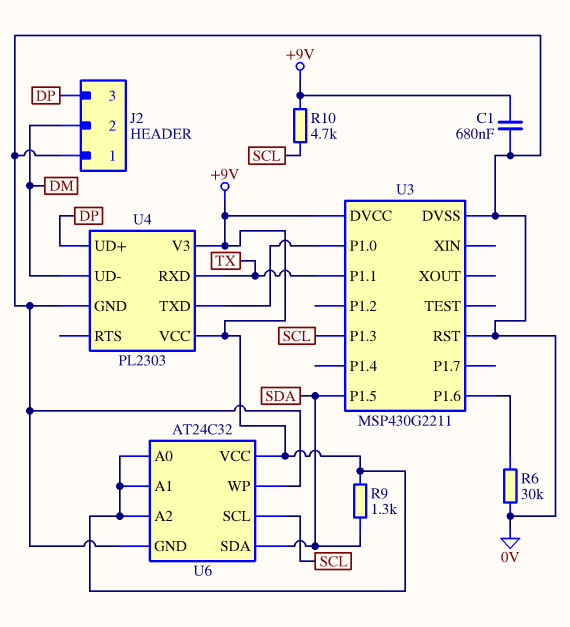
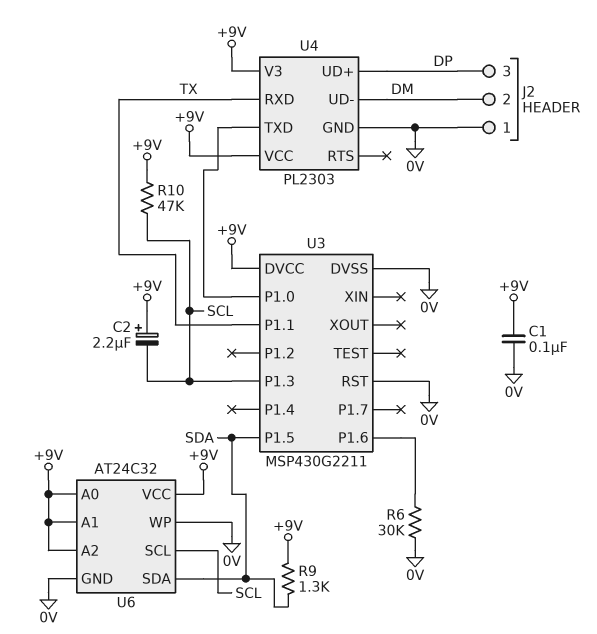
C1: 680nF (+9V, 0V) -> 100nF (+9V, 0V)
C2: none -> 2.2uF (plus +9V, minus SCL)
R10: 4.7k (+9V, SCL) -> 47k (+9V, SCL)

